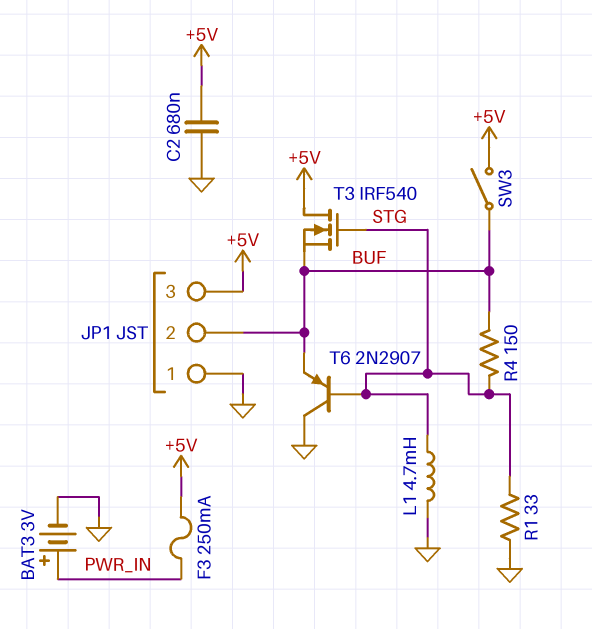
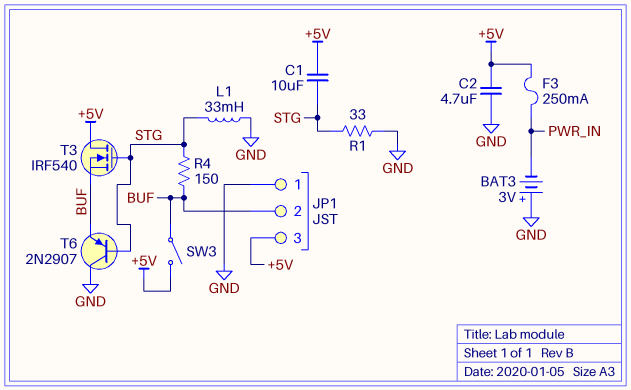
BAT3: 3V (plus PWR_IN, minus GND) -> 3V (plus GND, minus PWR_IN)
C1: none -> 10uF (+5V, STG)
C2: 680nF (+5V, GND) -> 4.7uF (+5V, GND)
L1: 4.7mH (GND, STG) -> 33mH (GND, STG)

